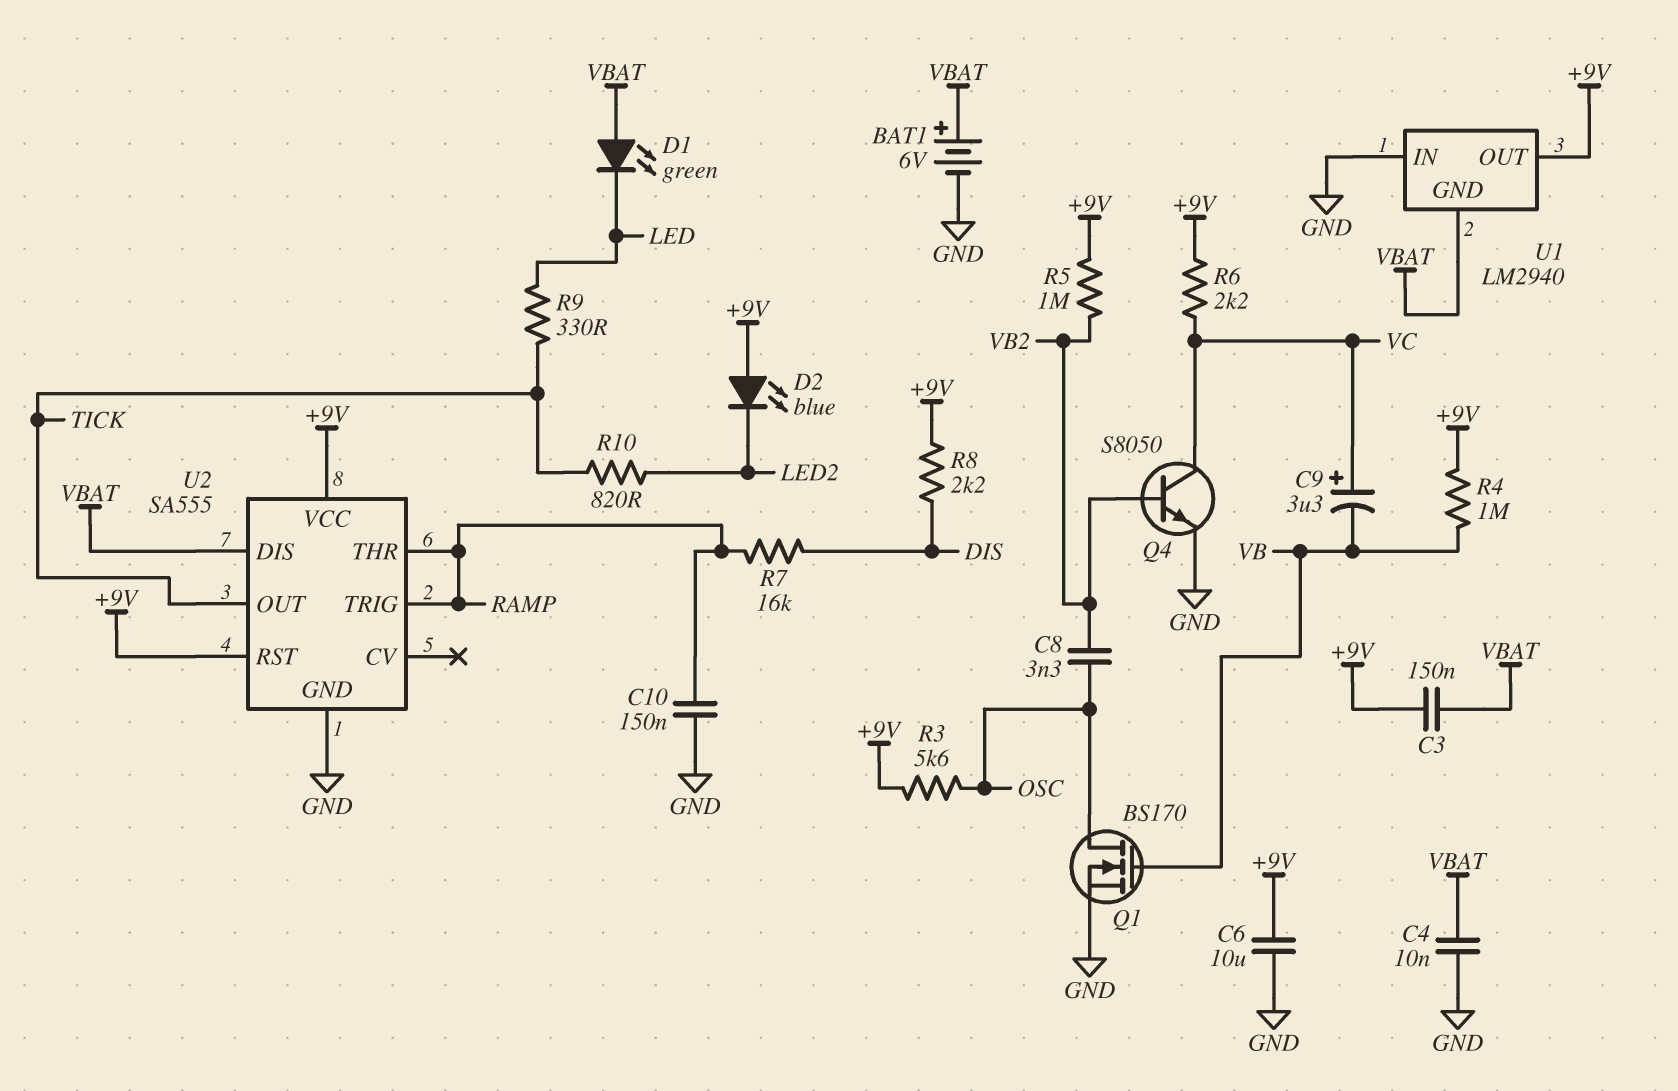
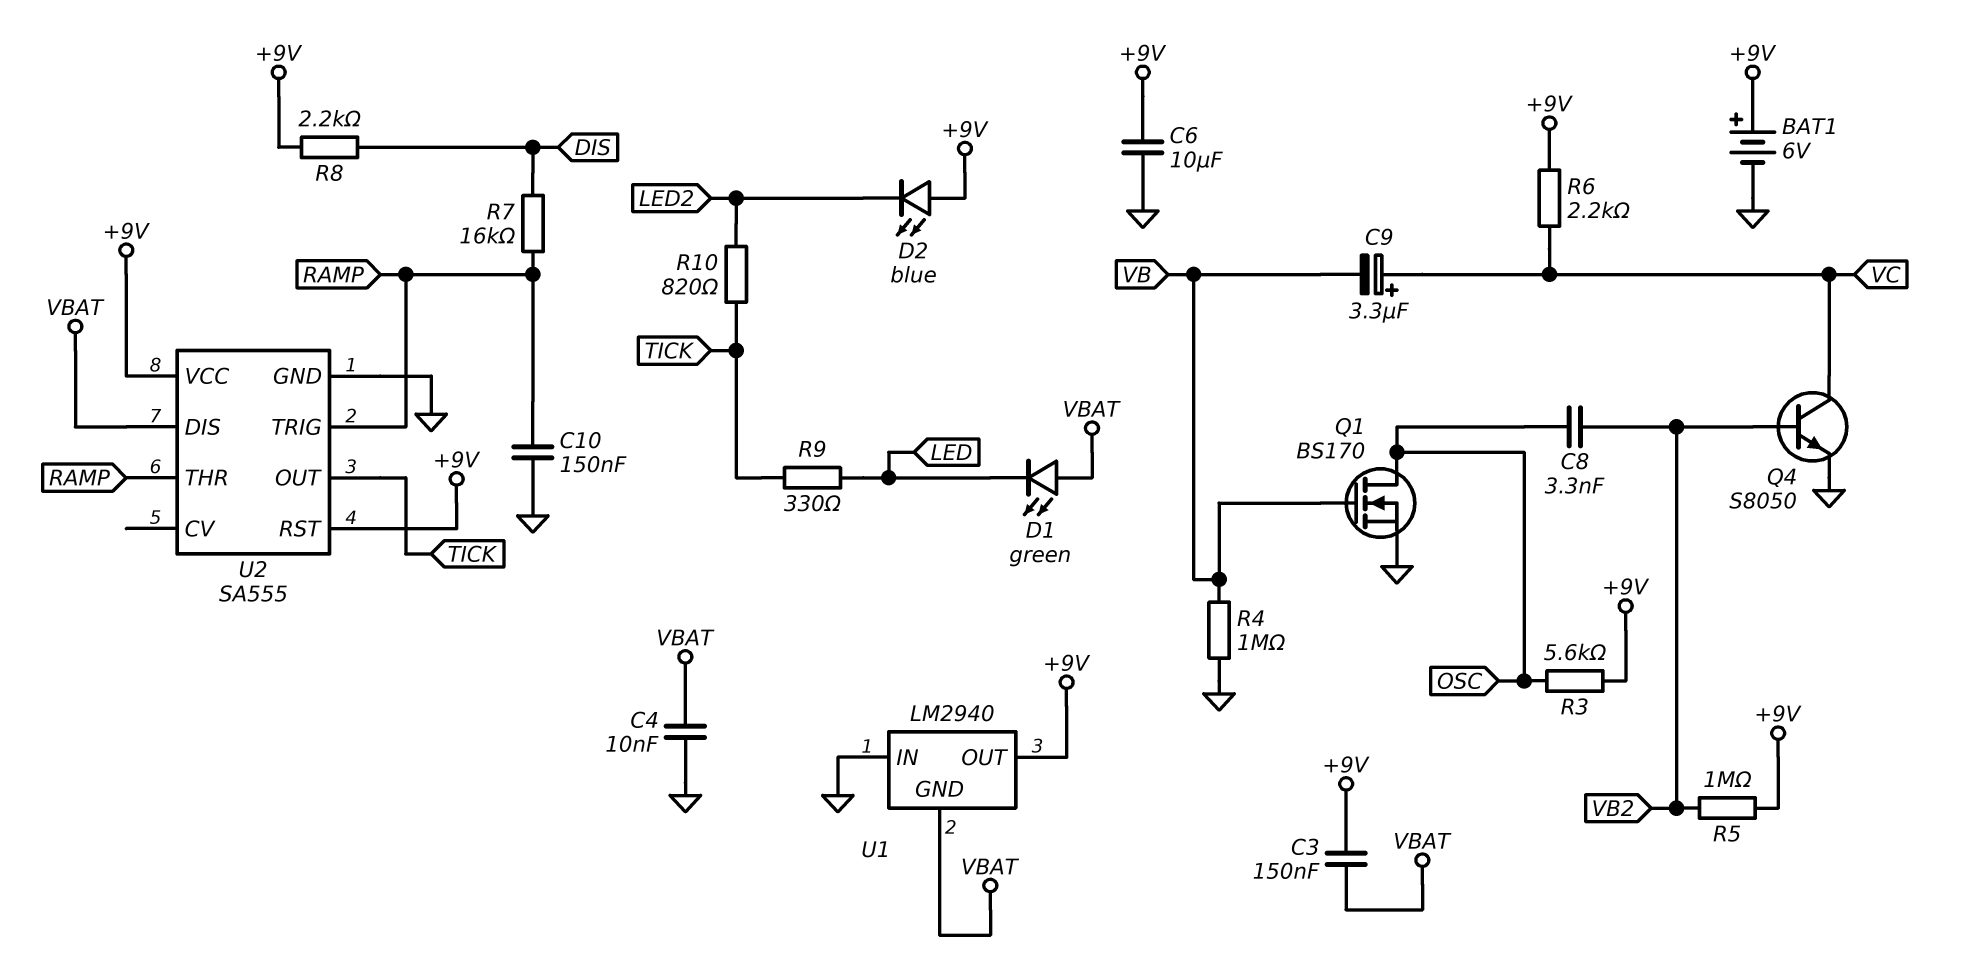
BAT1: 6V (plus VBAT, minus GND) -> 6V (plus +9V, minus GND)
R4: 1M (+9V, VB) -> 1M (GND, VB)

